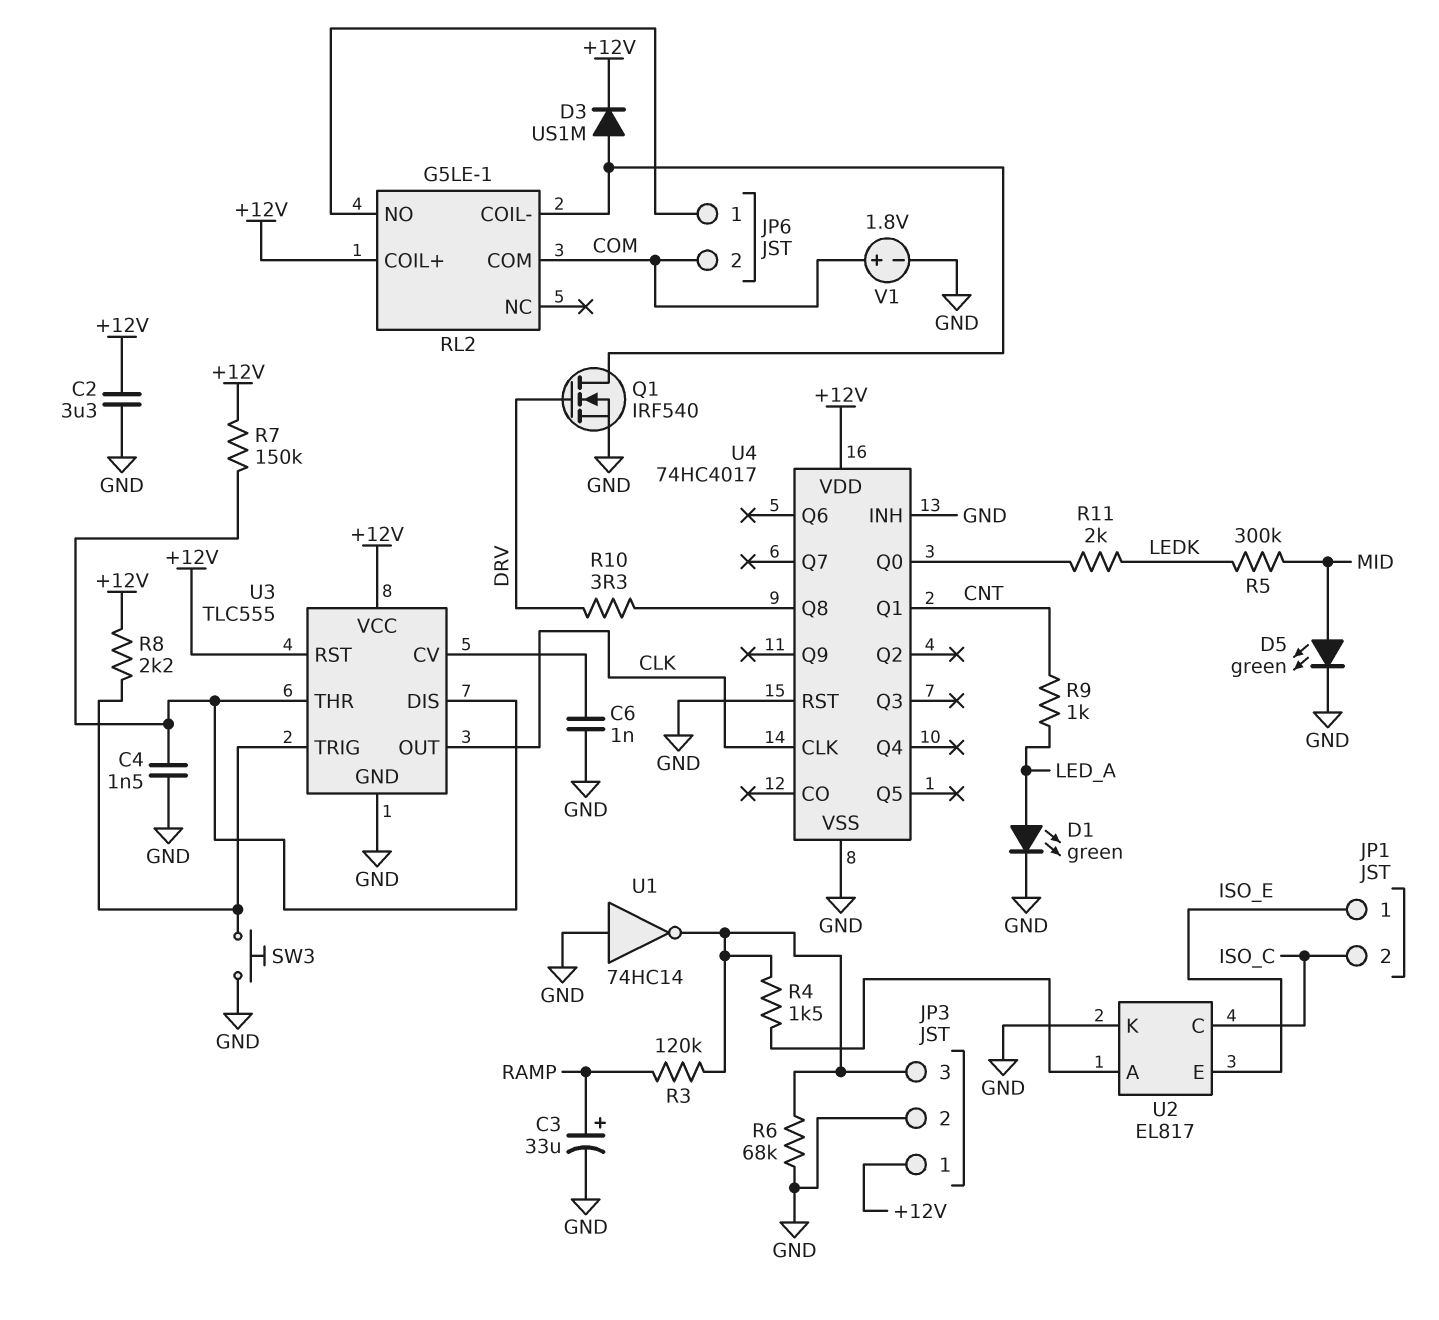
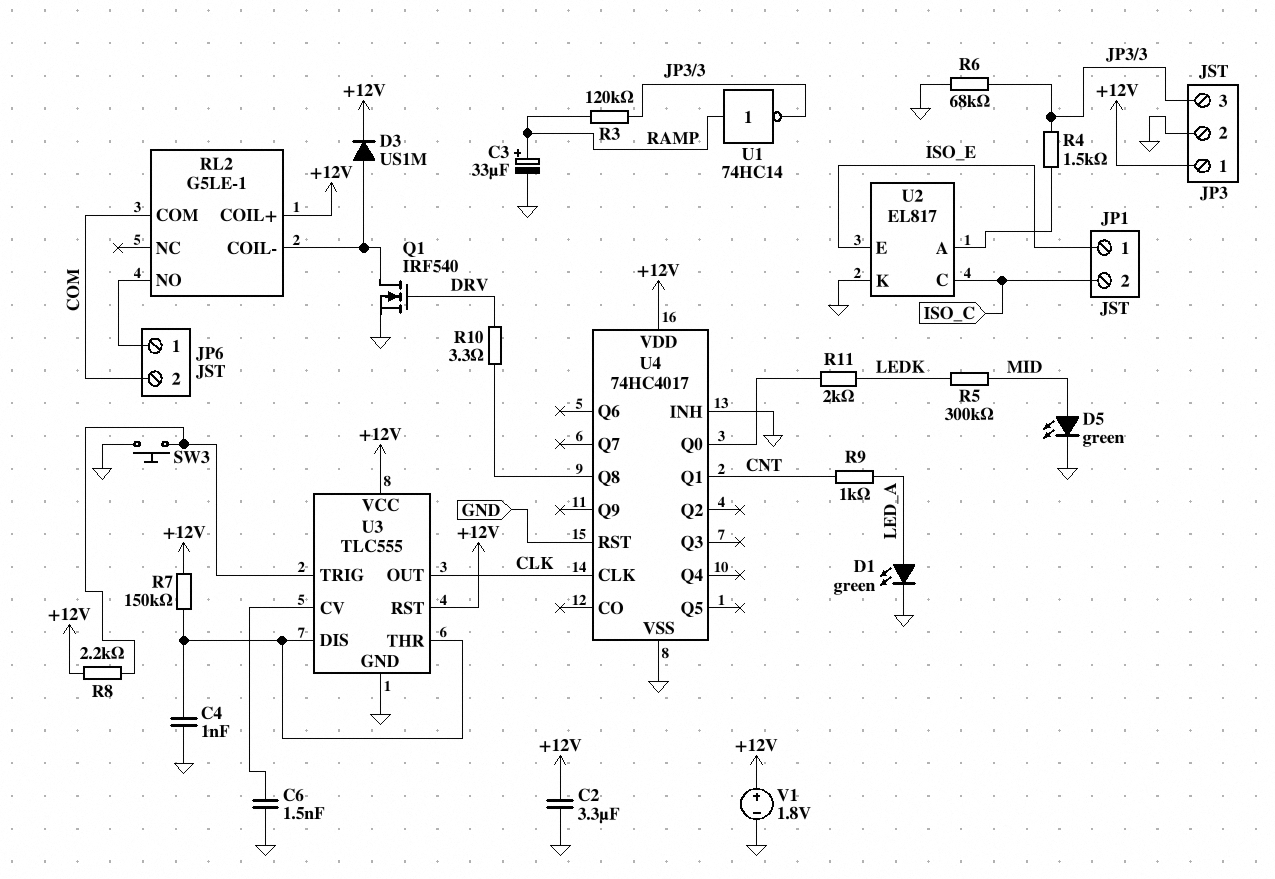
C4: 1.5nF (GND, U3/DIS) -> 1nF (GND, U3/DIS)
C6: 1nF (GND, U3/CV) -> 1.5nF (GND, U3/CV)
U1: NOT 74HC14 (in GND, out JP3/3) -> NOT 74HC14 (in RAMP, out JP3/3)
V1: 1.8V (plus COM, minus GND) -> 1.8V (plus +12V, minus GND)

